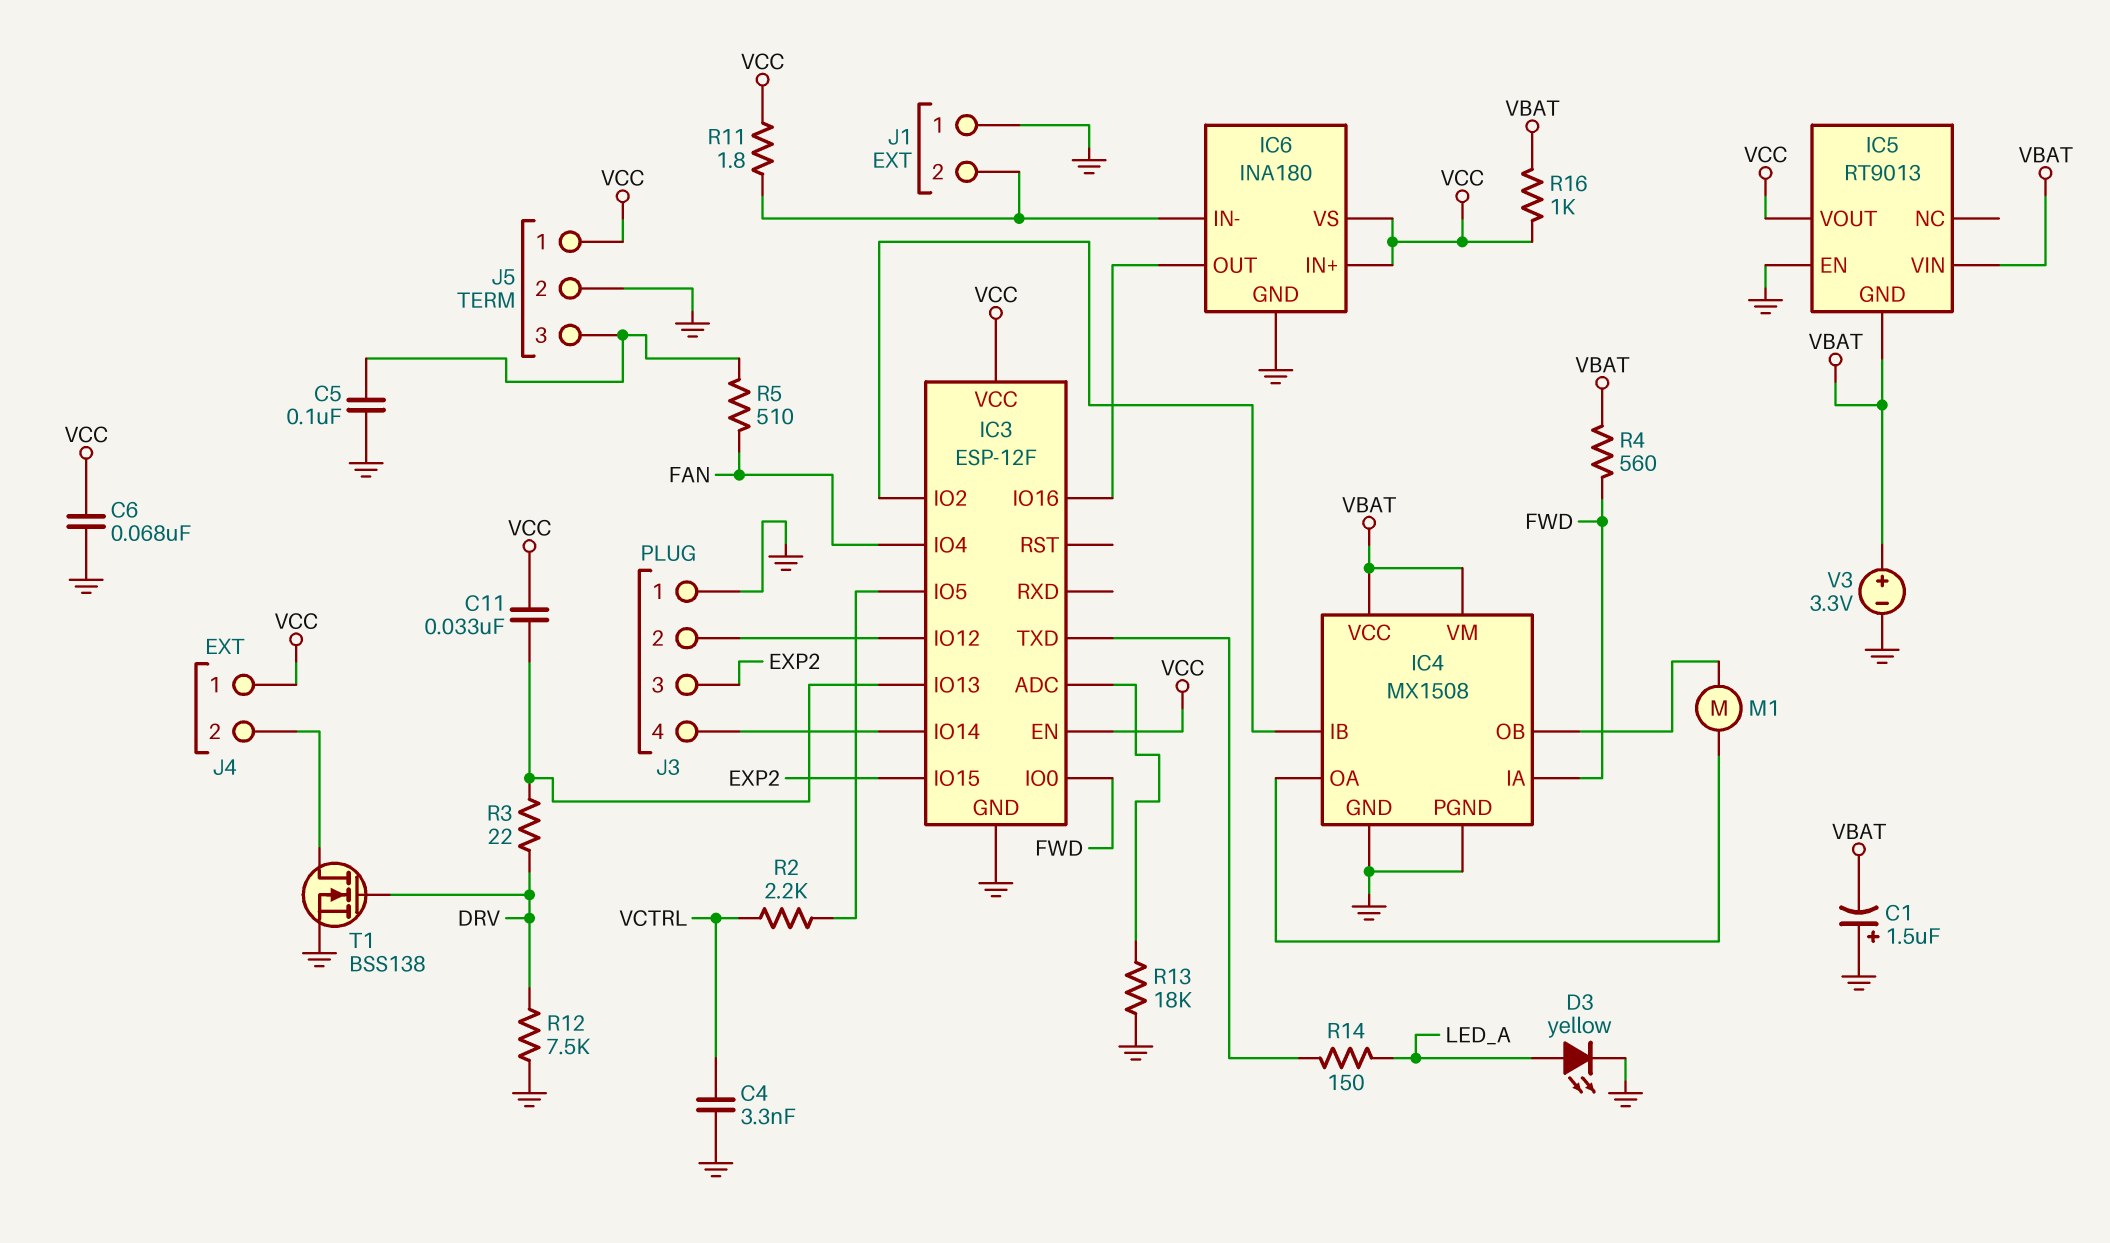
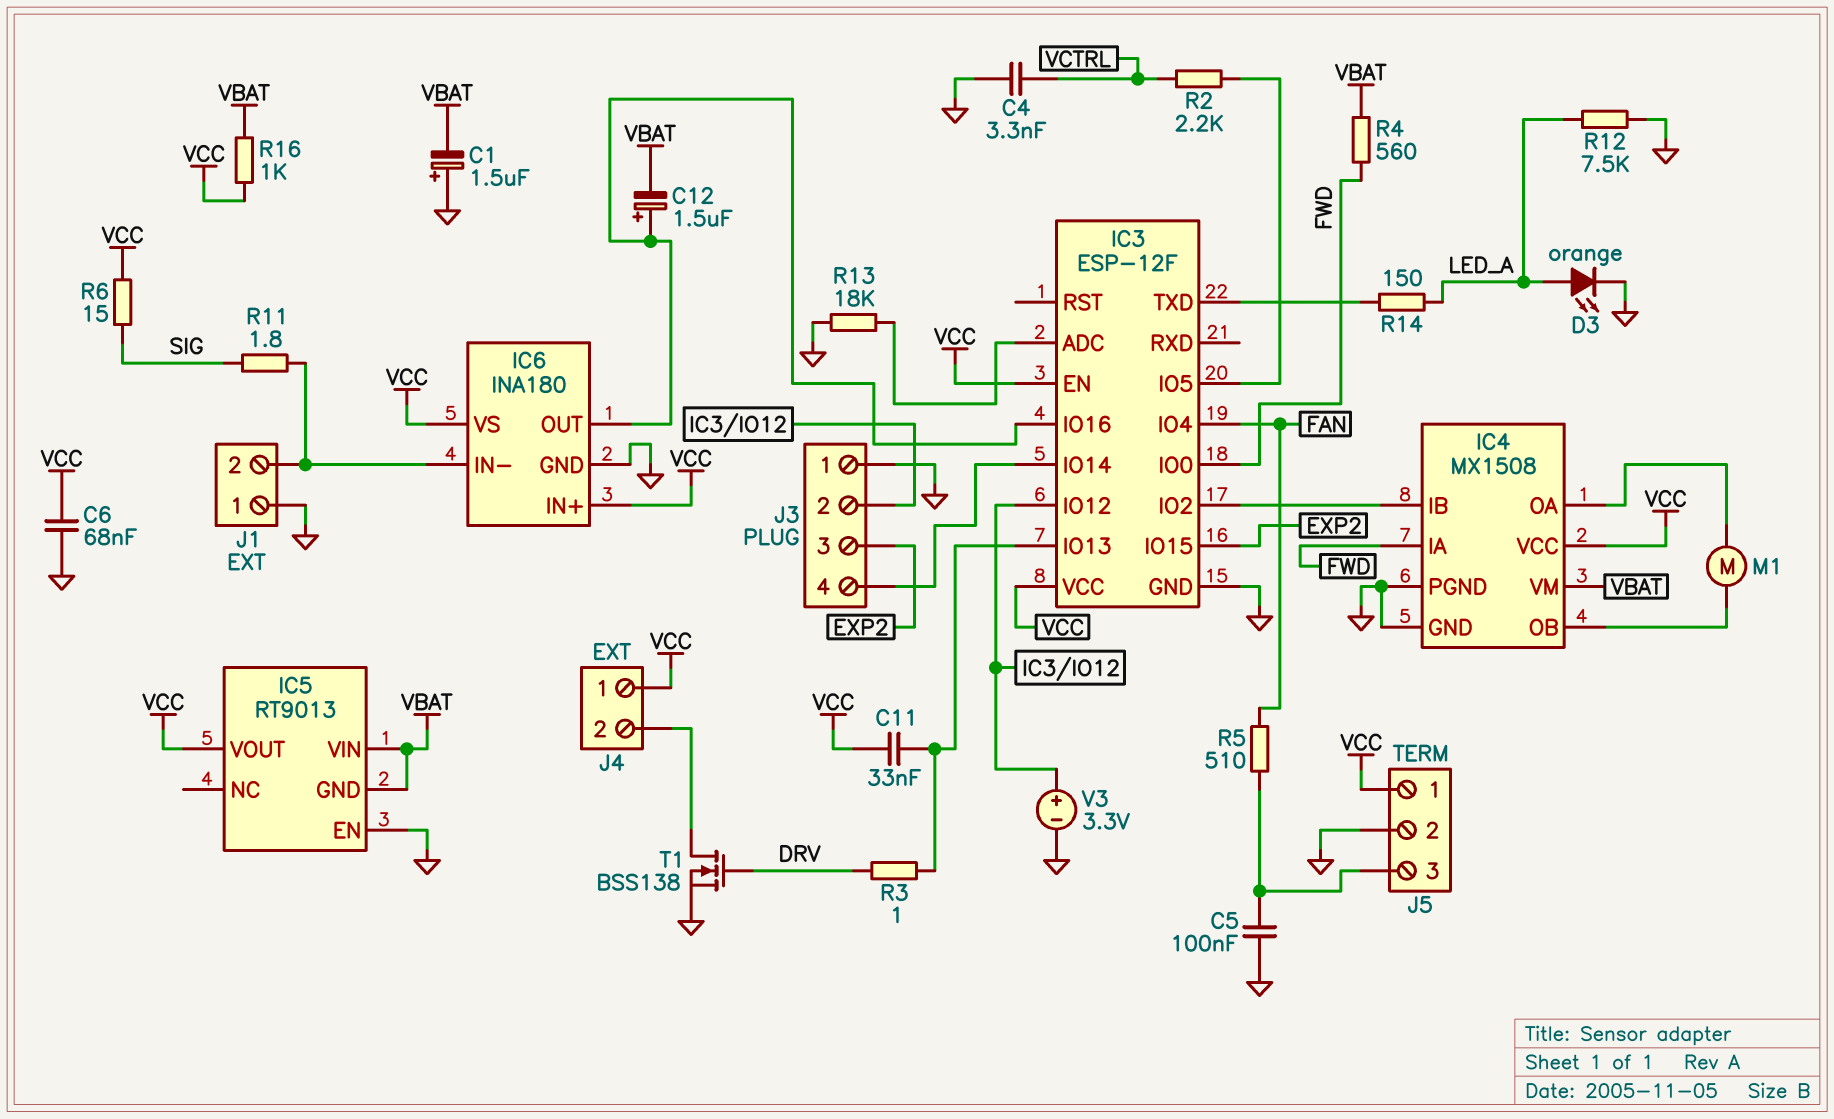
C12: none -> 1.5uF (plus IC3/IO16, minus VBAT)
D3: LED yellow (A LED_A, K GND) -> LED orange (A LED_A, K GND)
IC4 pin VCC: VBAT -> VCC
R3: 22 (DRV, IC3/IO13) -> 1 (DRV, IC3/IO13)
R6: none -> 15 (SIG, VCC)
R11: 1.8 (IC6/IN-, VCC) -> 1.8 (IC6/IN-, SIG)
R12: 7.5k (DRV, GND) -> 7.5k (GND, LED_A)
V3: 3.3V (plus VBAT, minus GND) -> 3.3V (plus IC3/IO12, minus GND)

